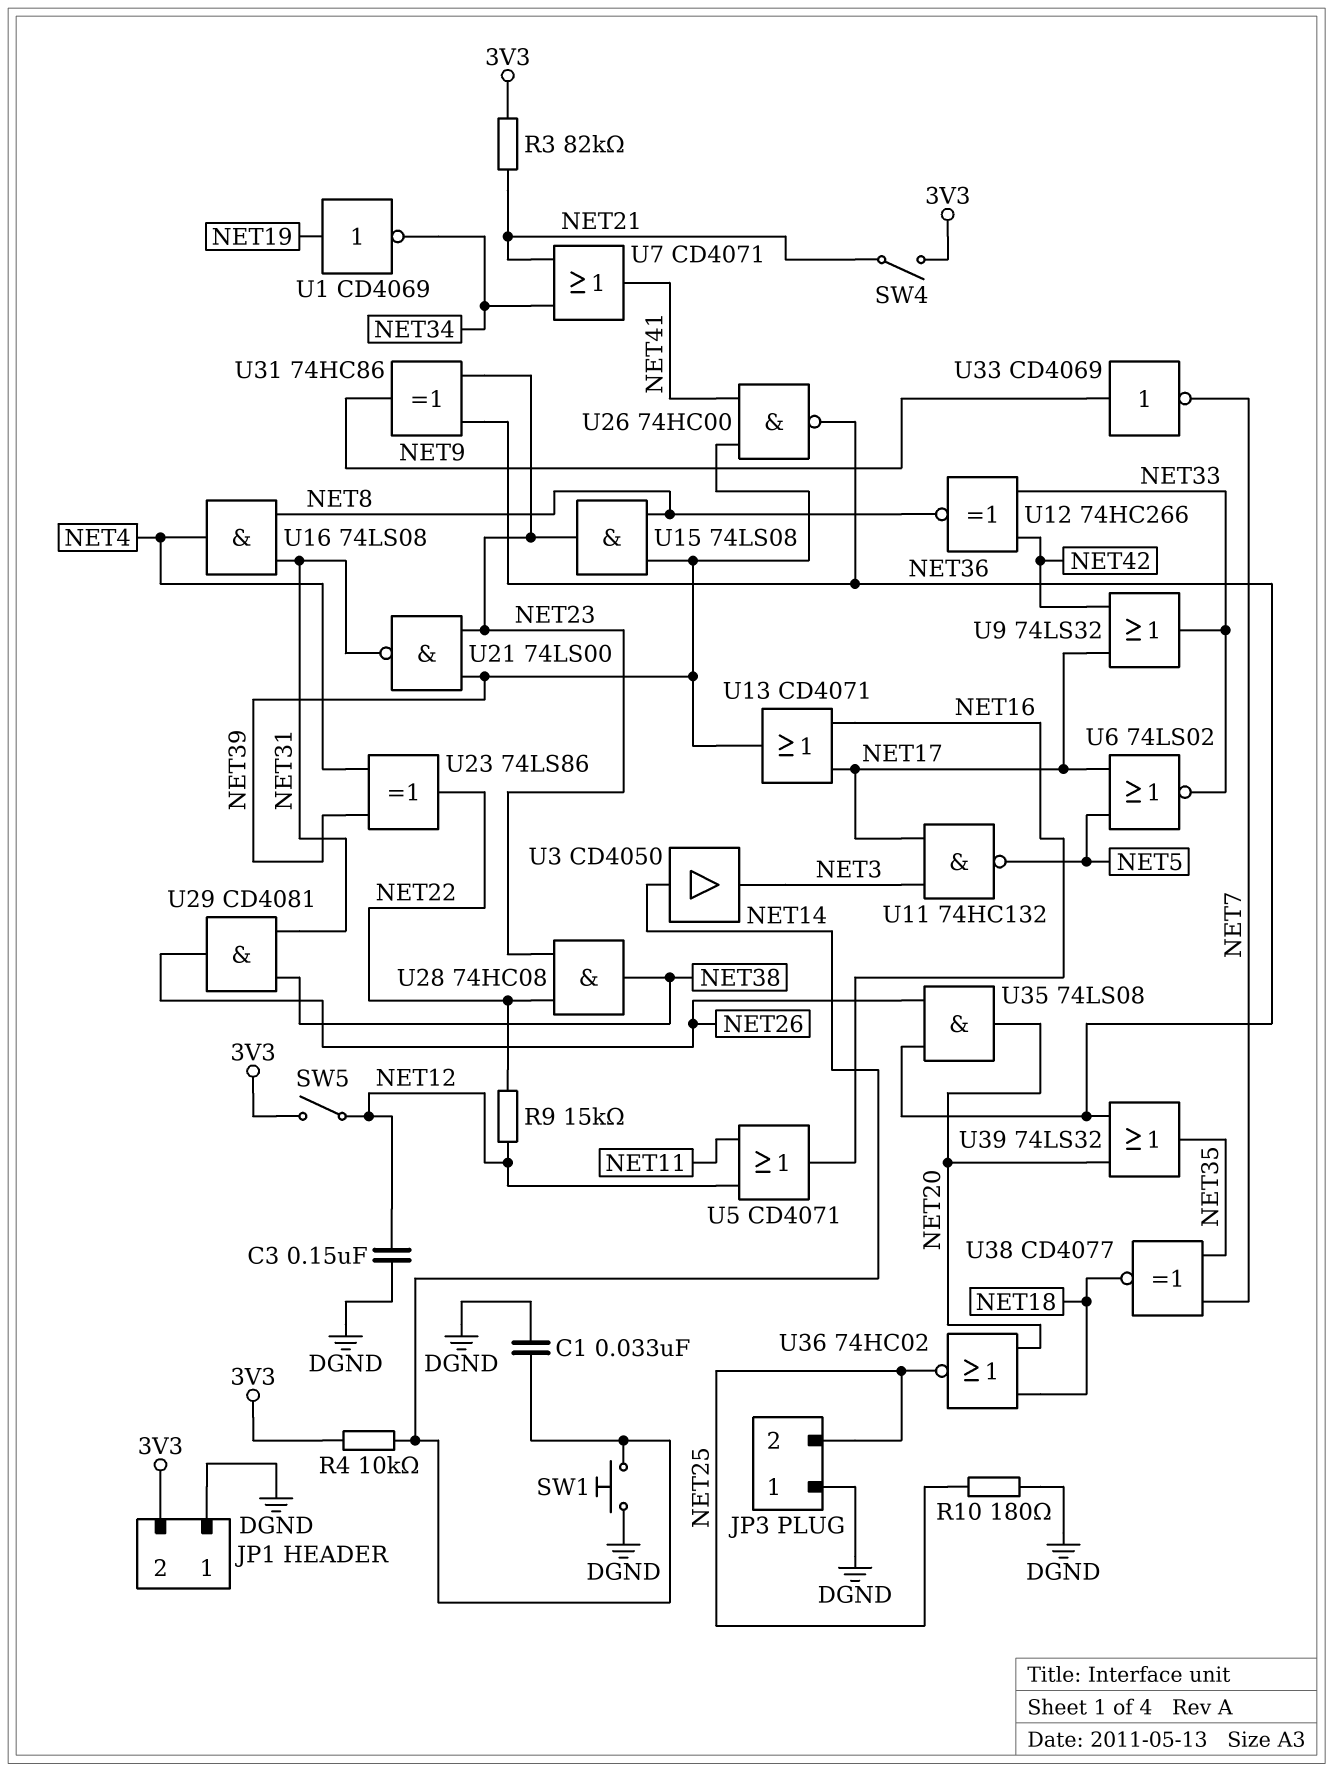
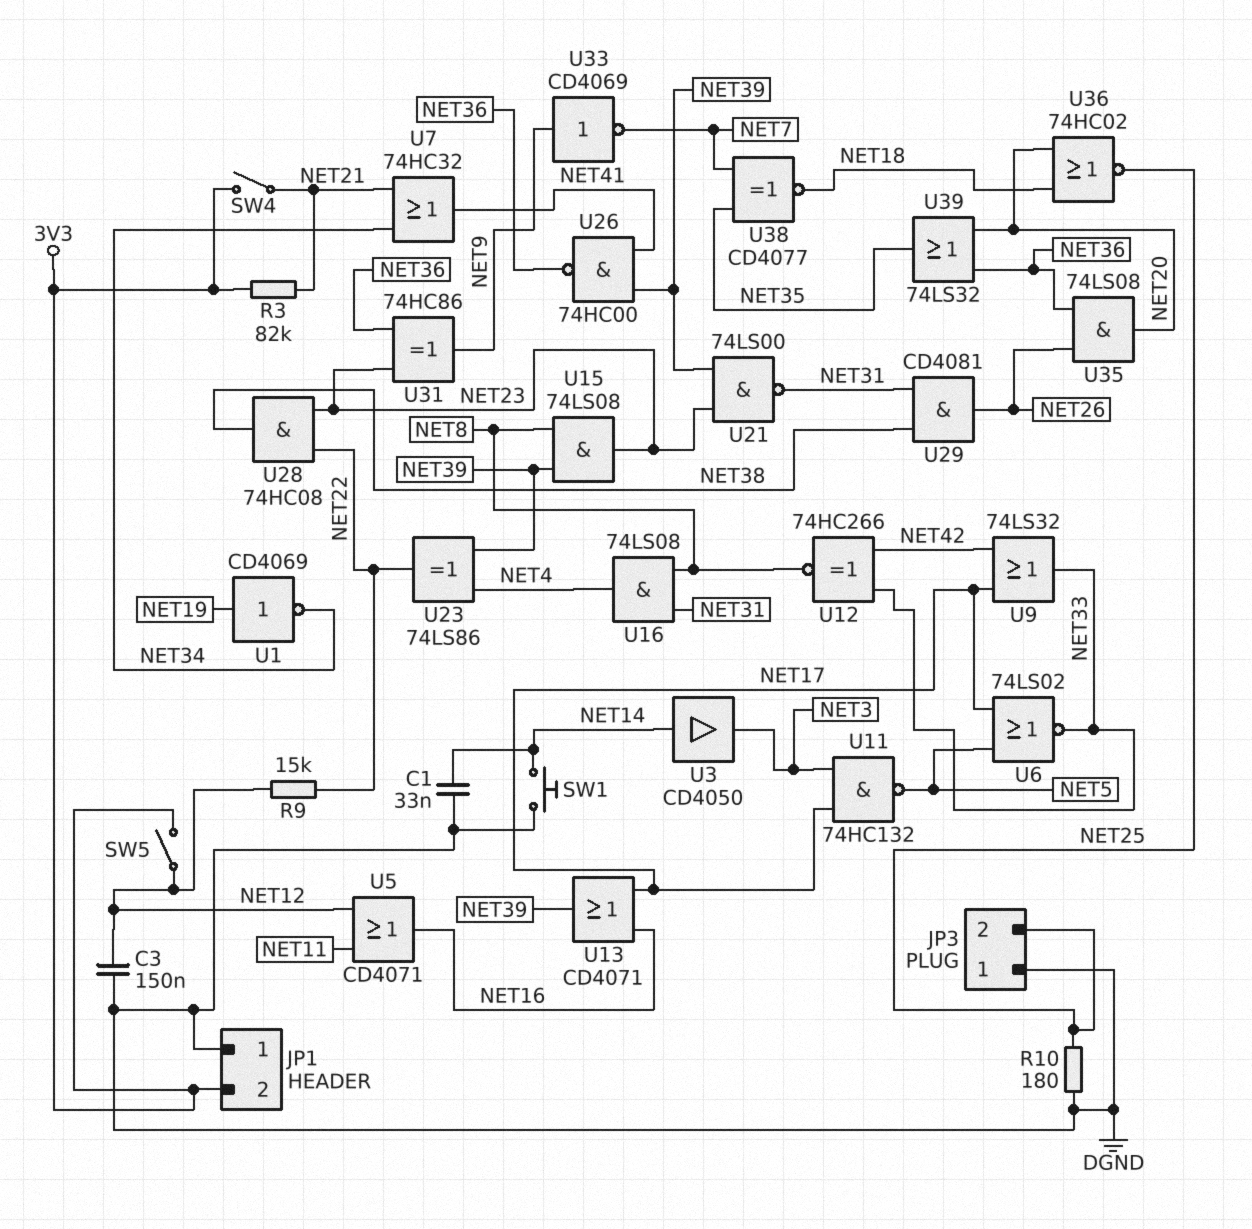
R4: 10k (3V3, NET14) -> none
U7: OR CD4071 (in NET21, in NET34, out NET41) -> OR 74HC32 (in NET21, in NET34, out NET41)

